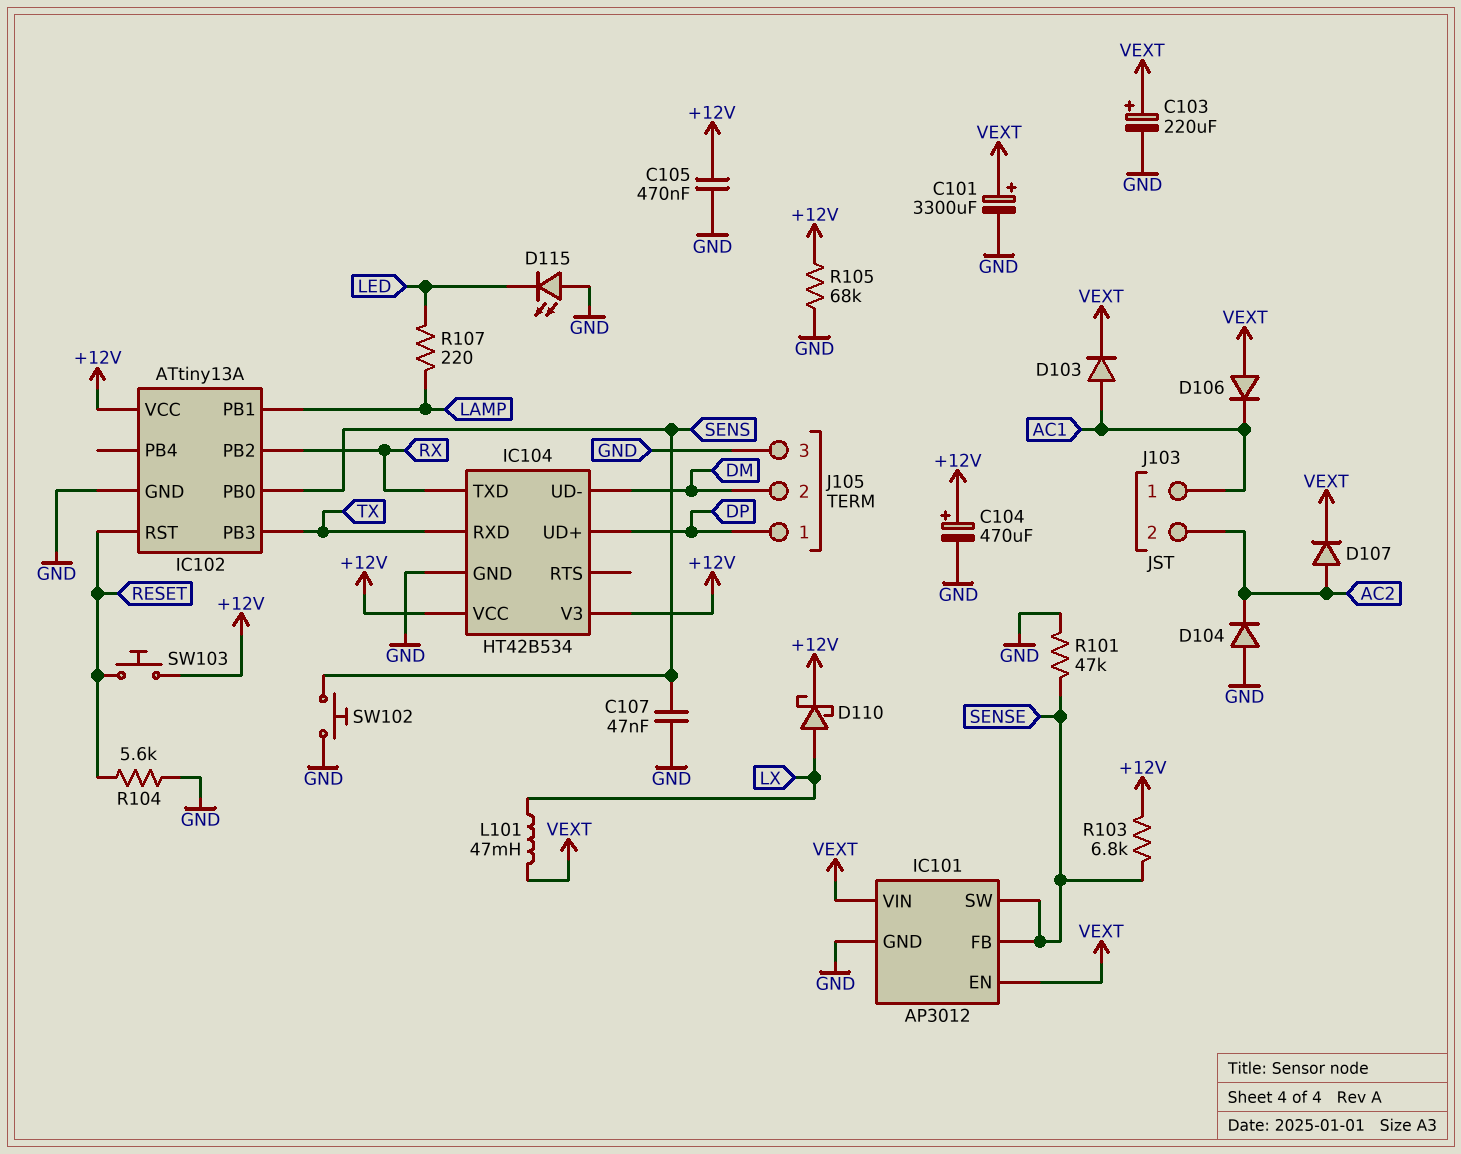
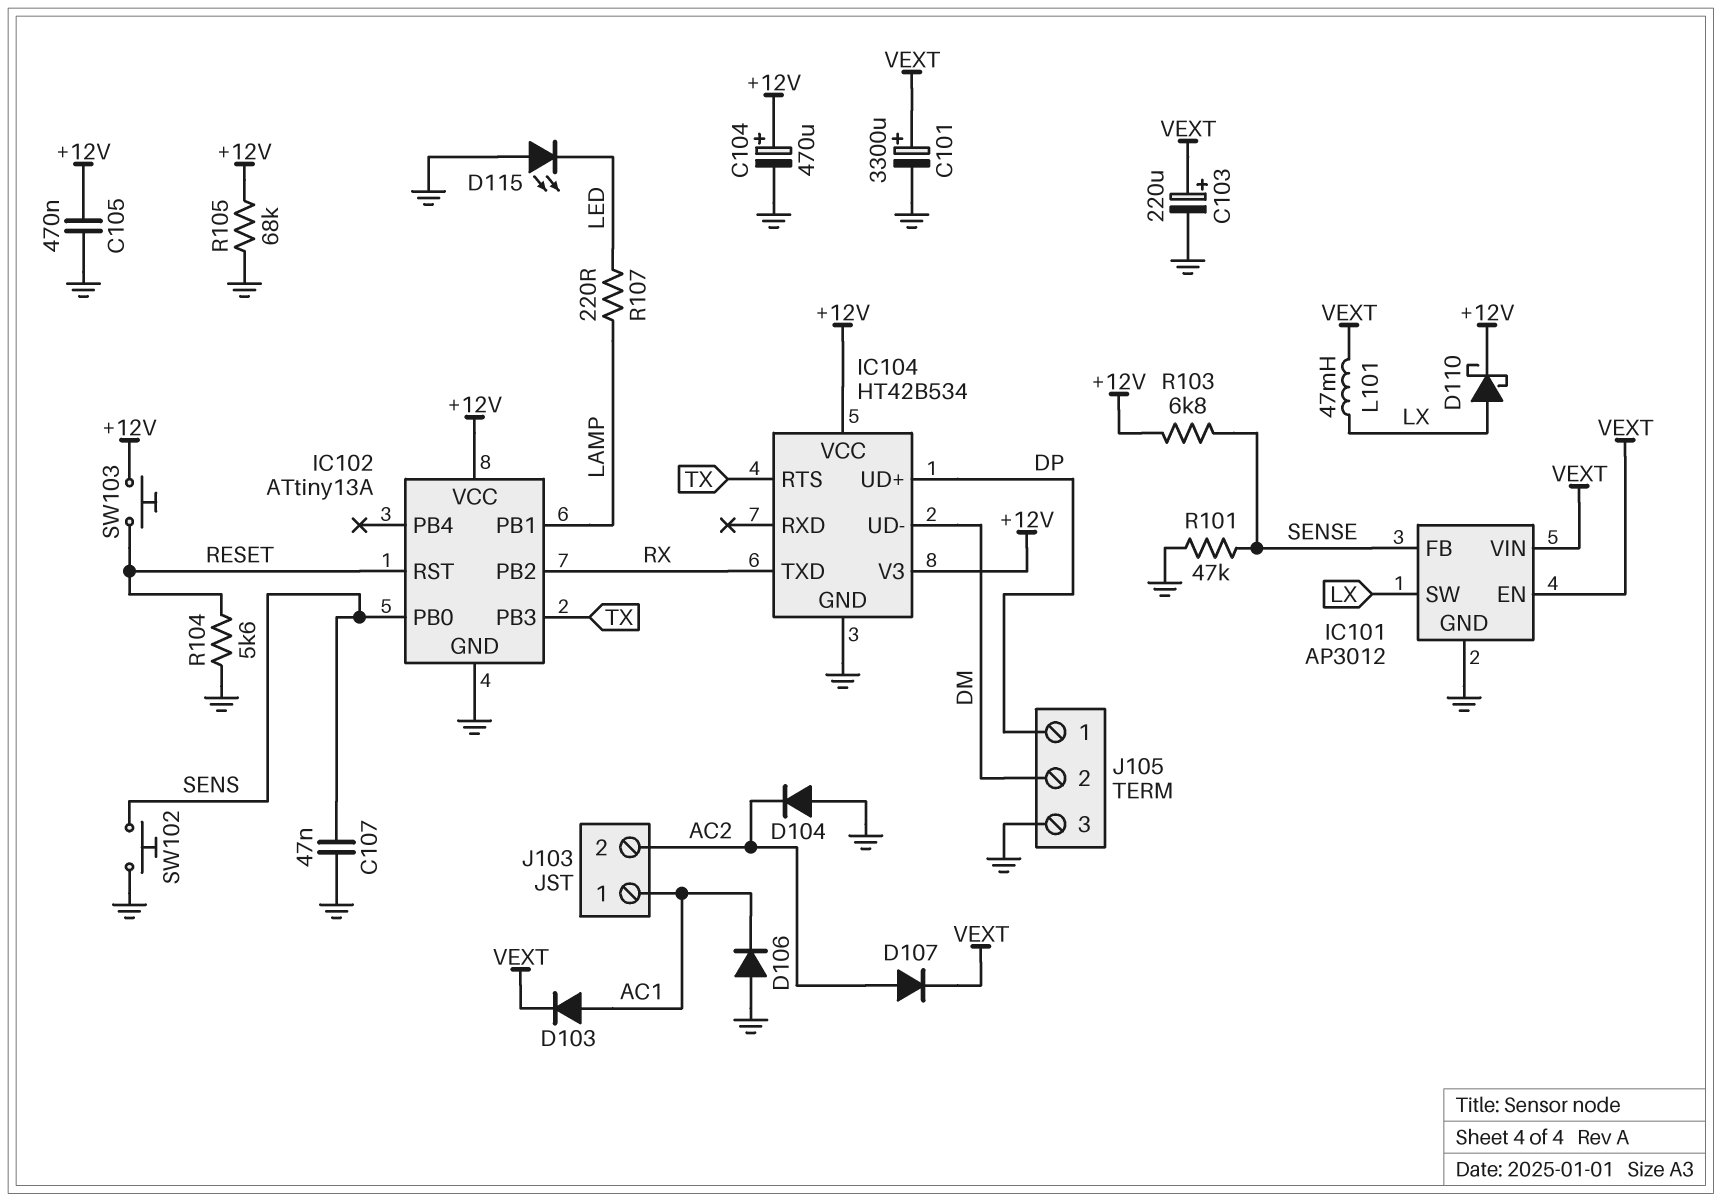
D106: diode (A VEXT, K AC1) -> diode (A GND, K AC1)
IC101 pin SW: SENSE -> LX
IC104 pin RTS: none -> TX
IC104 pin RXD: TX -> none

